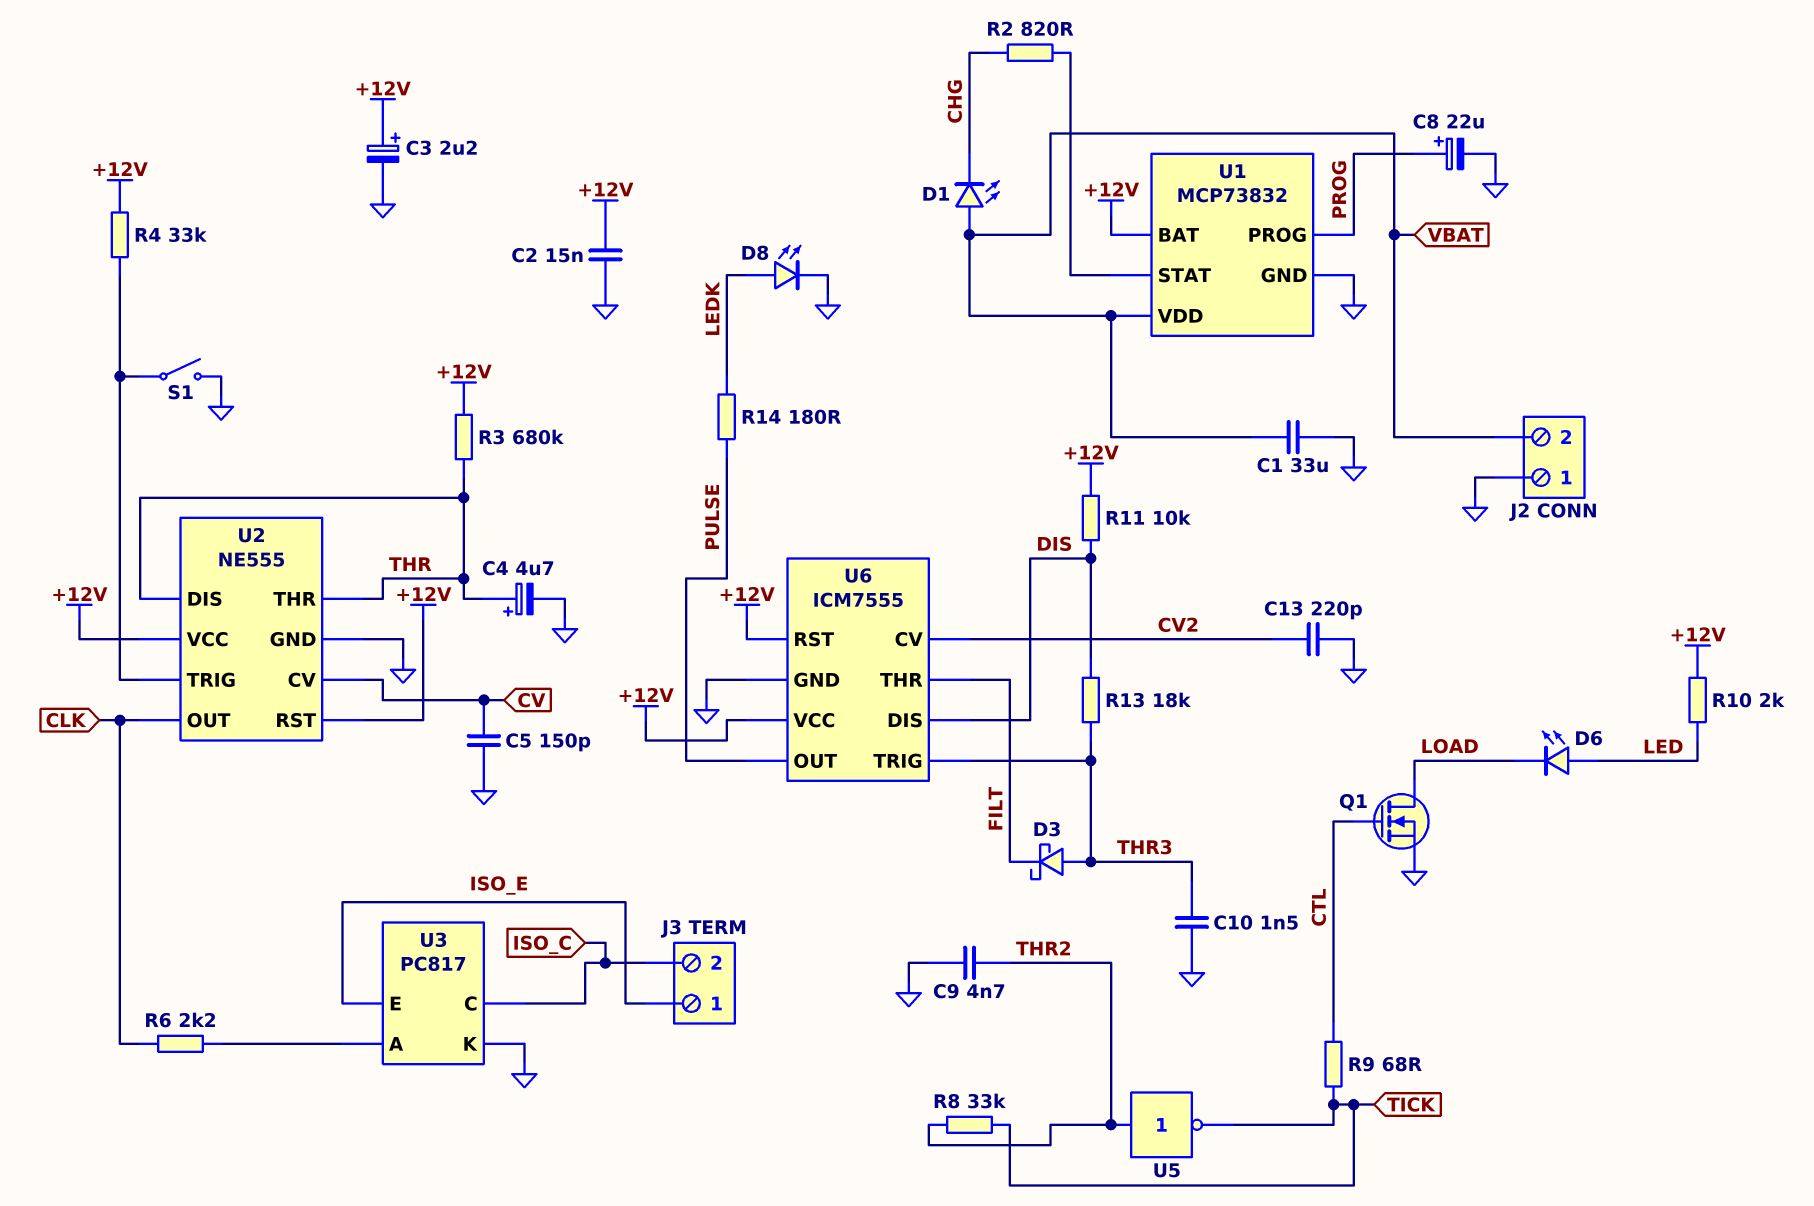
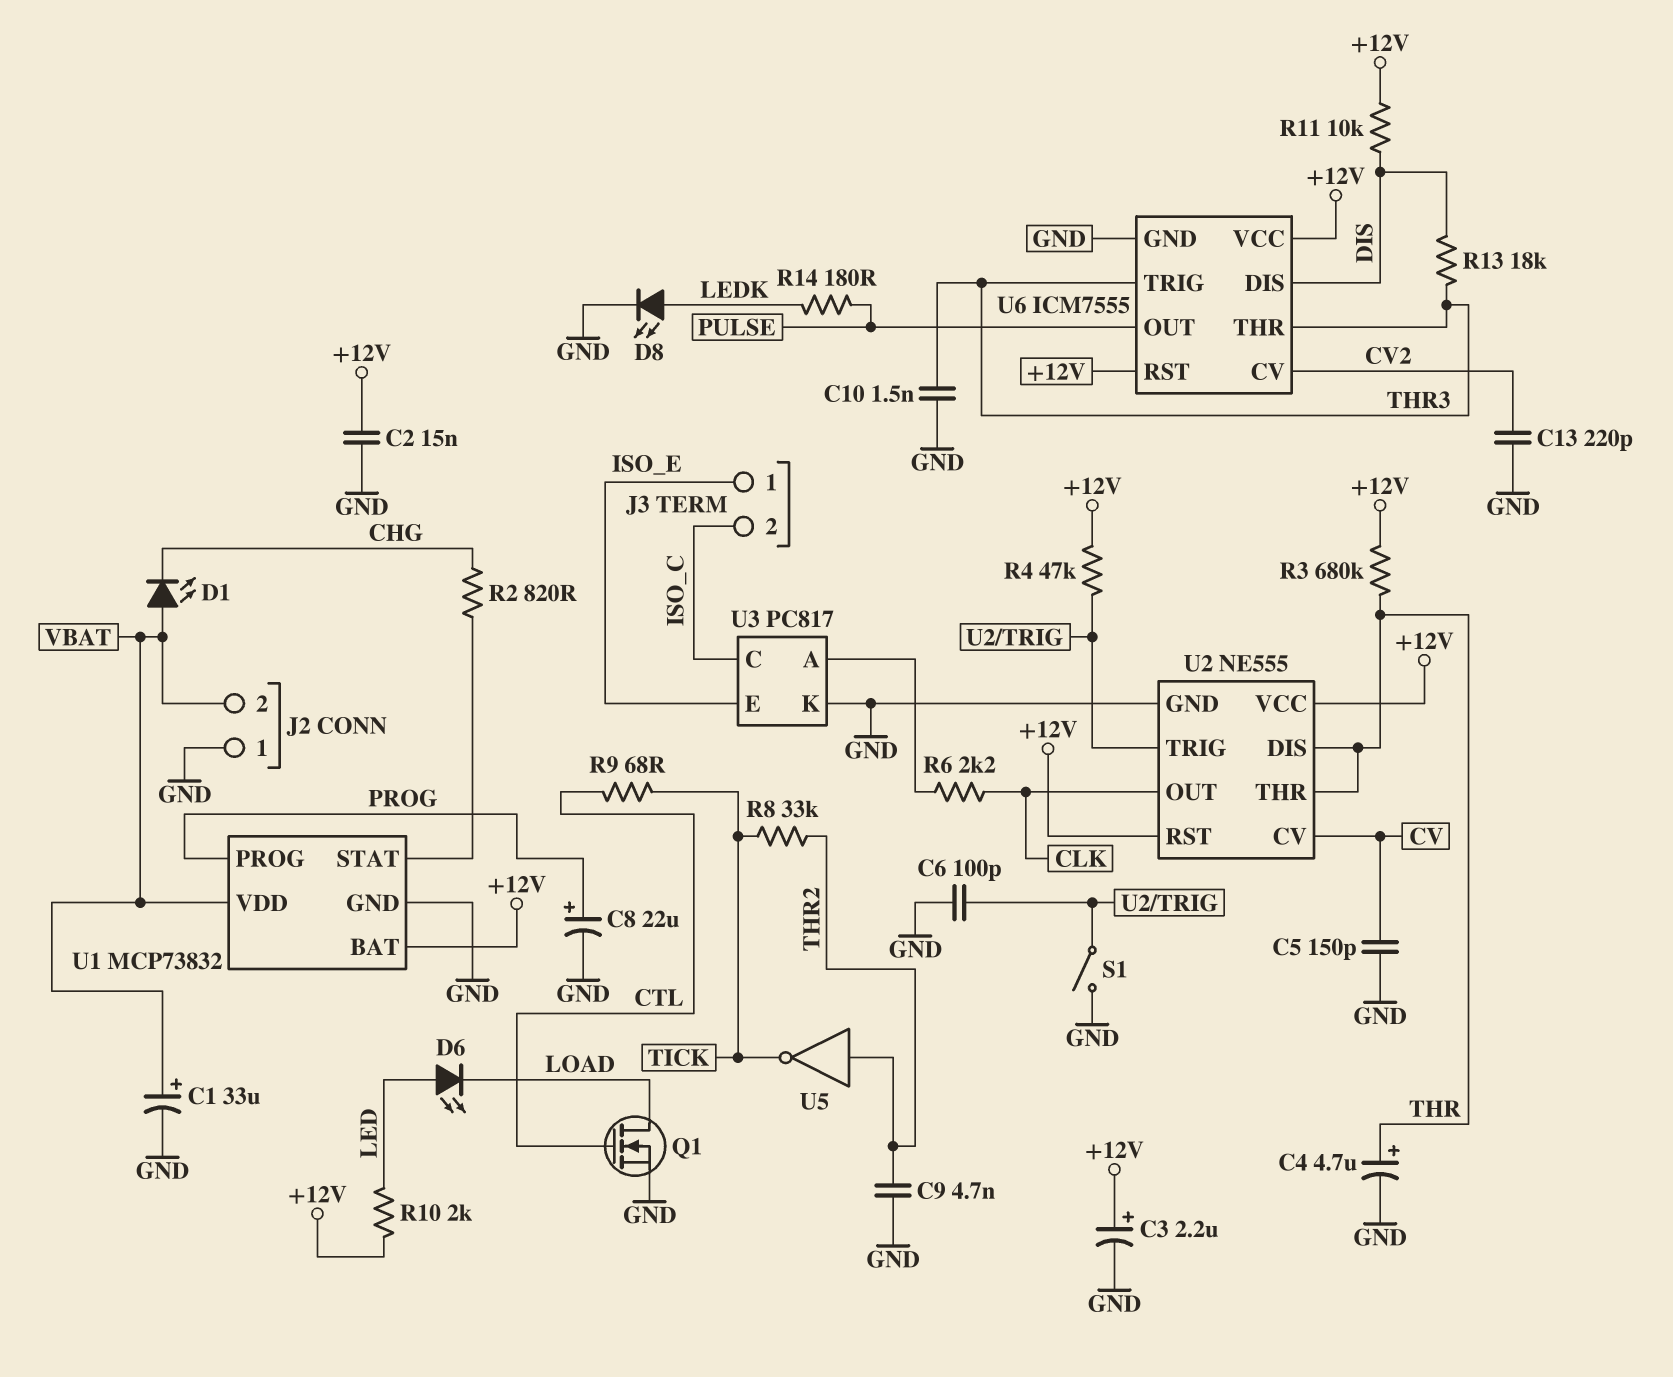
C1: 33uF (GND, VBAT) -> 33uF (plus VBAT, minus GND)
C6: none -> 100pF (GND, U2/TRIG)
D3: schottky (A THR3, K FILT) -> none
R4: 33k (+12V, U2/TRIG) -> 47k (+12V, U2/TRIG)
U6 pin THR: FILT -> THR3

